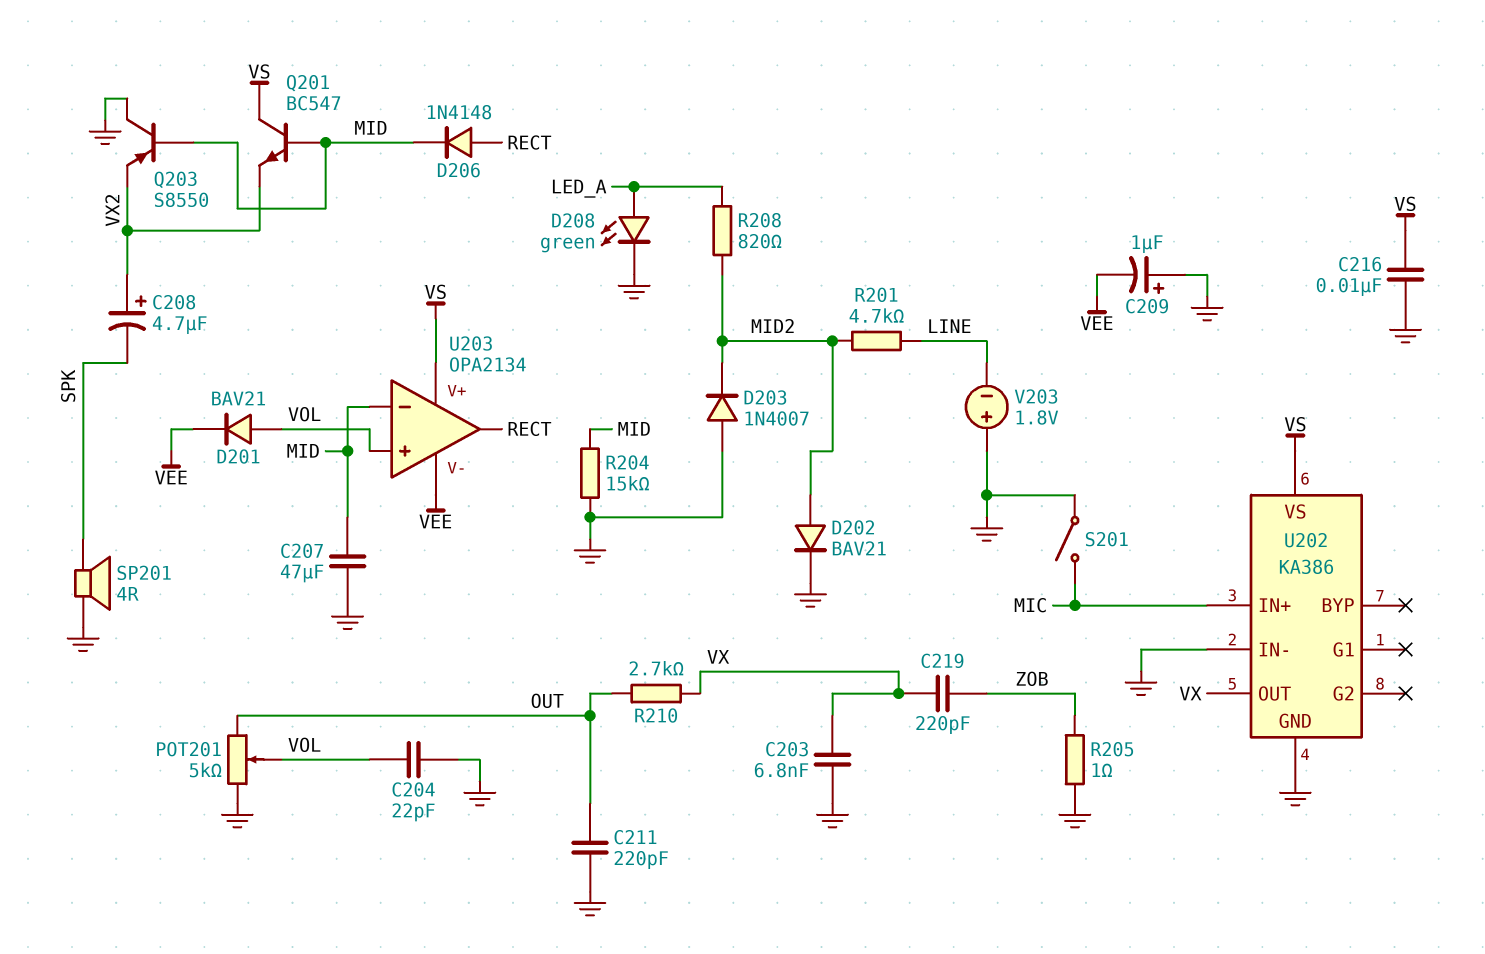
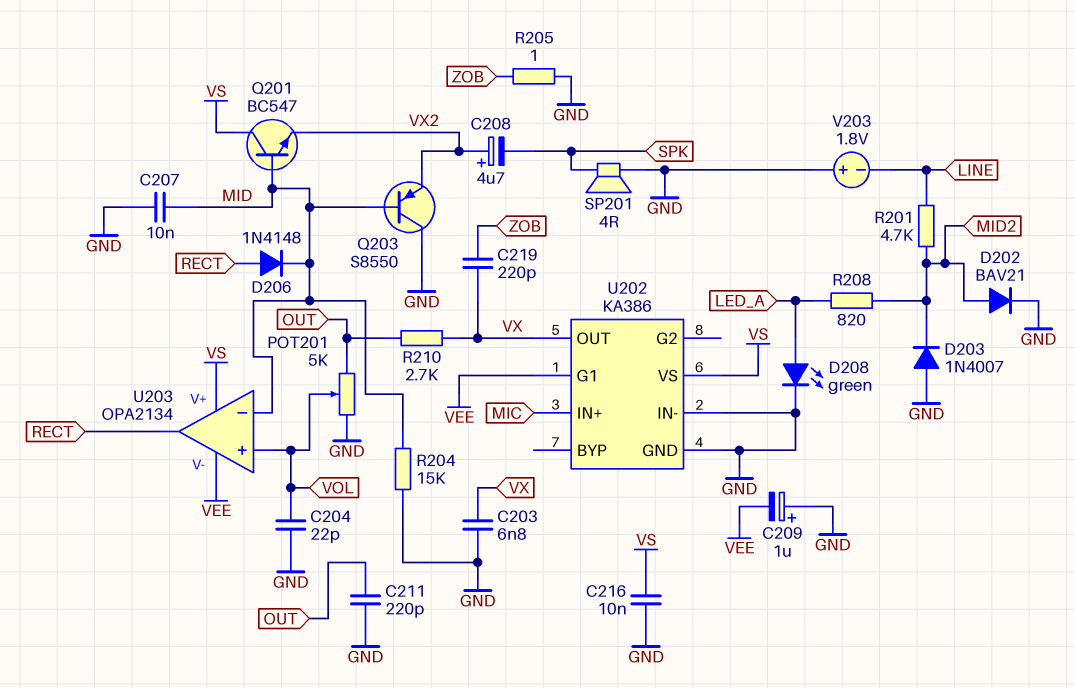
C207: 47uF (GND, MID) -> 10nF (GND, MID)
D201: diode BAV21 (A VOL, K VEE) -> none
S201: switch (GND, MIC) -> none
U202 pin G1: none -> VEE

